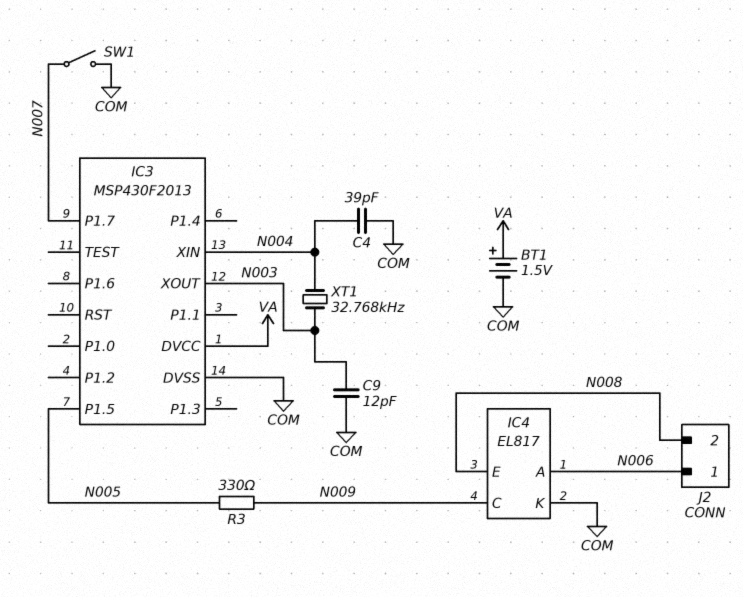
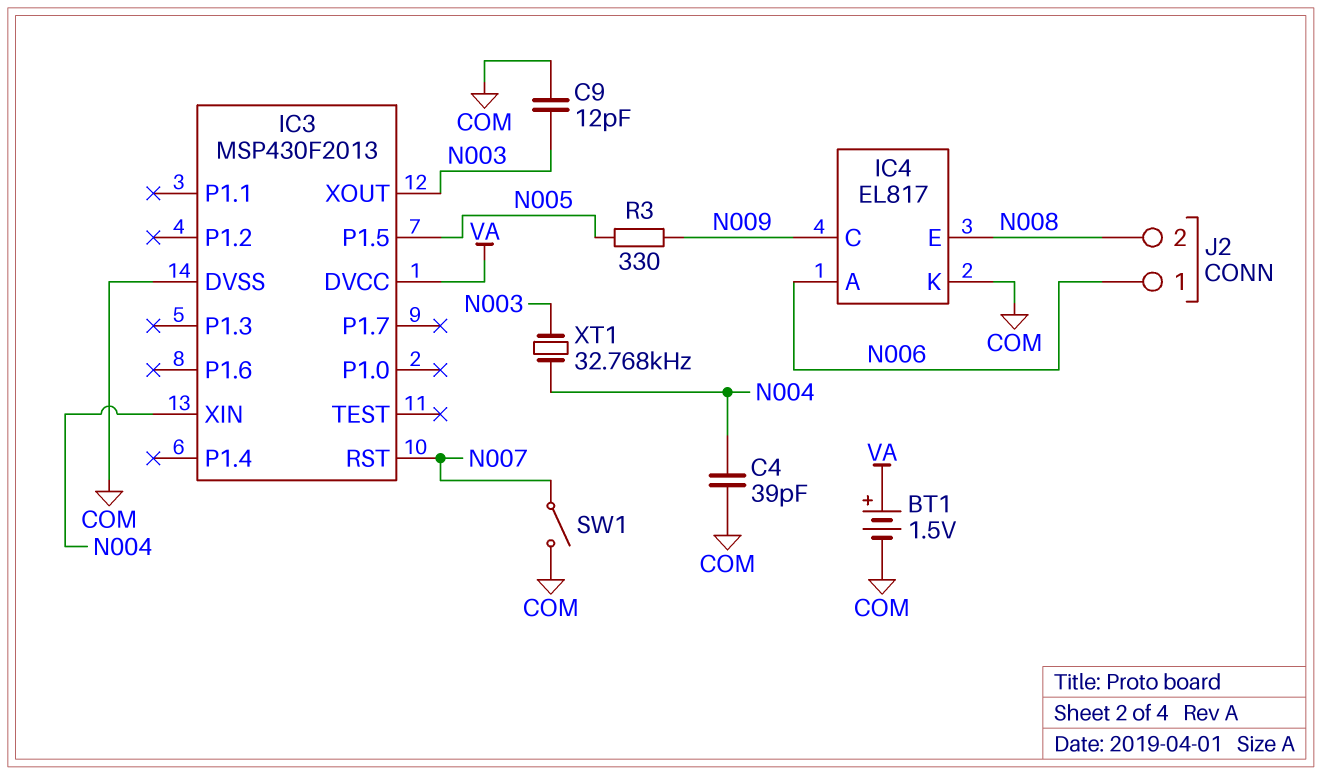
IC3 pin P1.7: N007 -> none
IC3 pin RST: none -> N007

